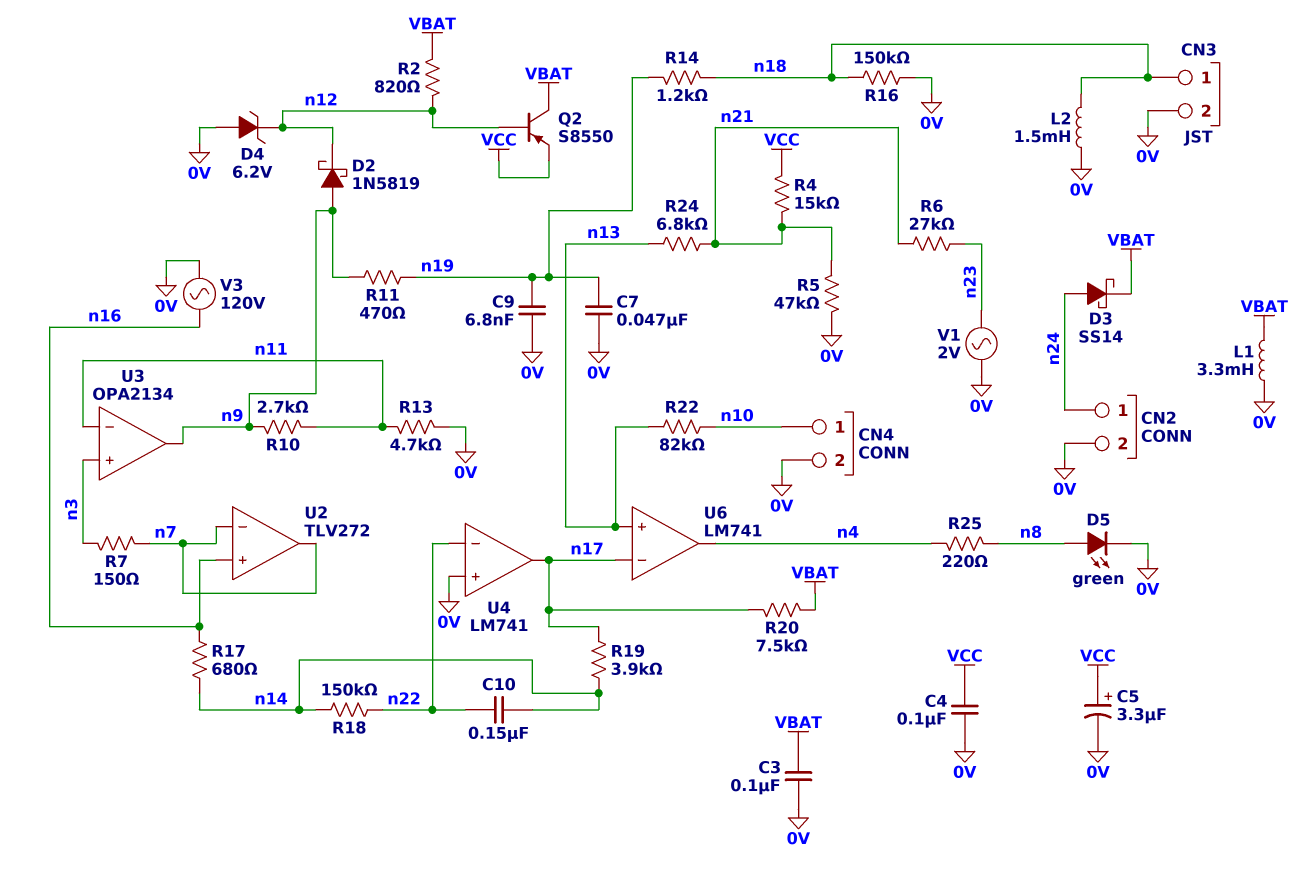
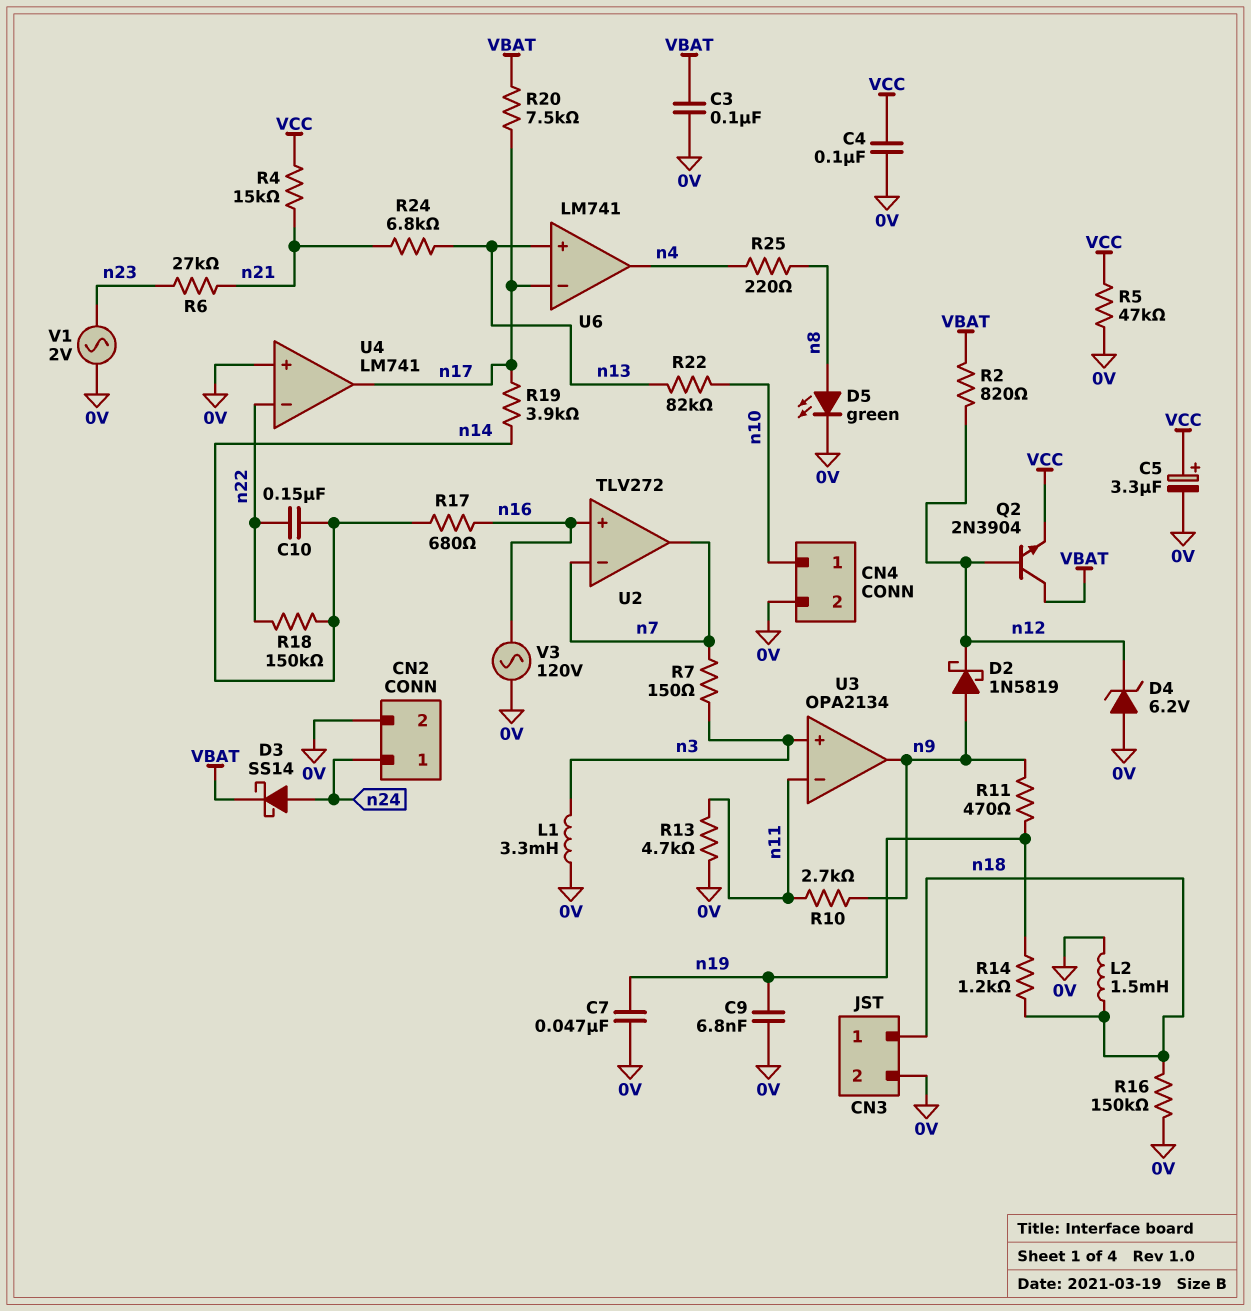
L1: 3.3mH (0V, VBAT) -> 3.3mH (0V, n3)
Q2: PNP S8550 (B n12, C VBAT, E VCC) -> NPN 2N3904 (B n12, C VBAT, E VCC)
R5: 47k (0V, n21) -> 47k (0V, VCC)

